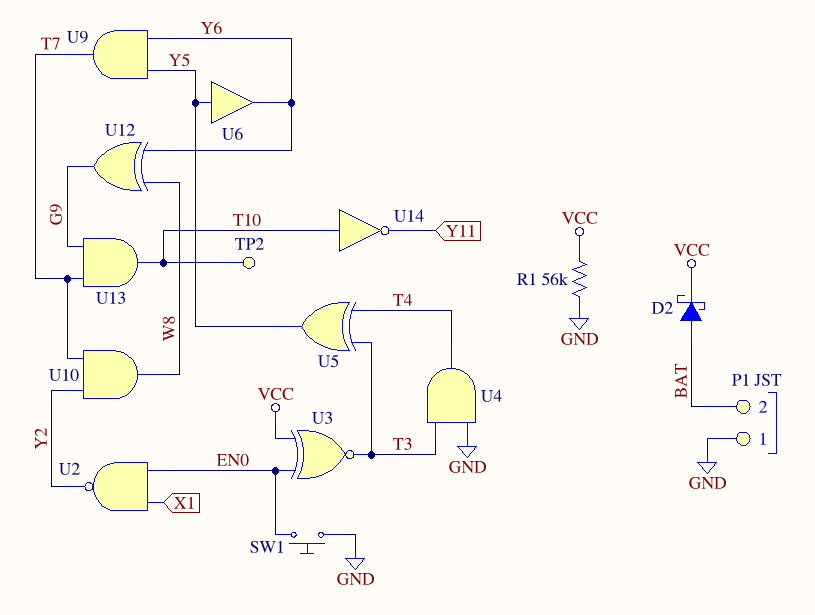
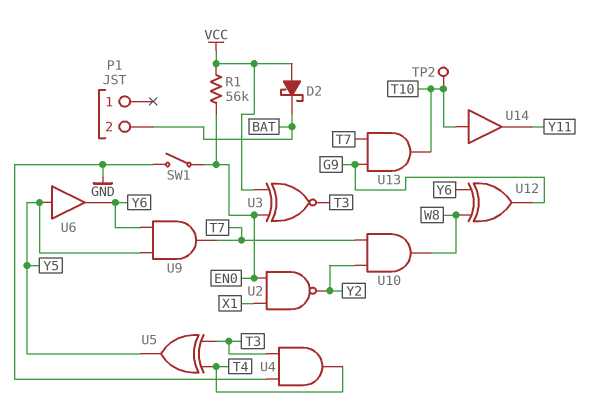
D2: schottky (A BAT, K VCC) -> schottky (A VCC, K BAT)
P1 pin 1: GND -> none
R1: 56k (GND, VCC) -> 56k (EN0, VCC)
SW1: button (EN0, GND) -> switch (EN0, GND)
U14: NOT (in T10, out Y11) -> buffer (in T10, out Y11)

